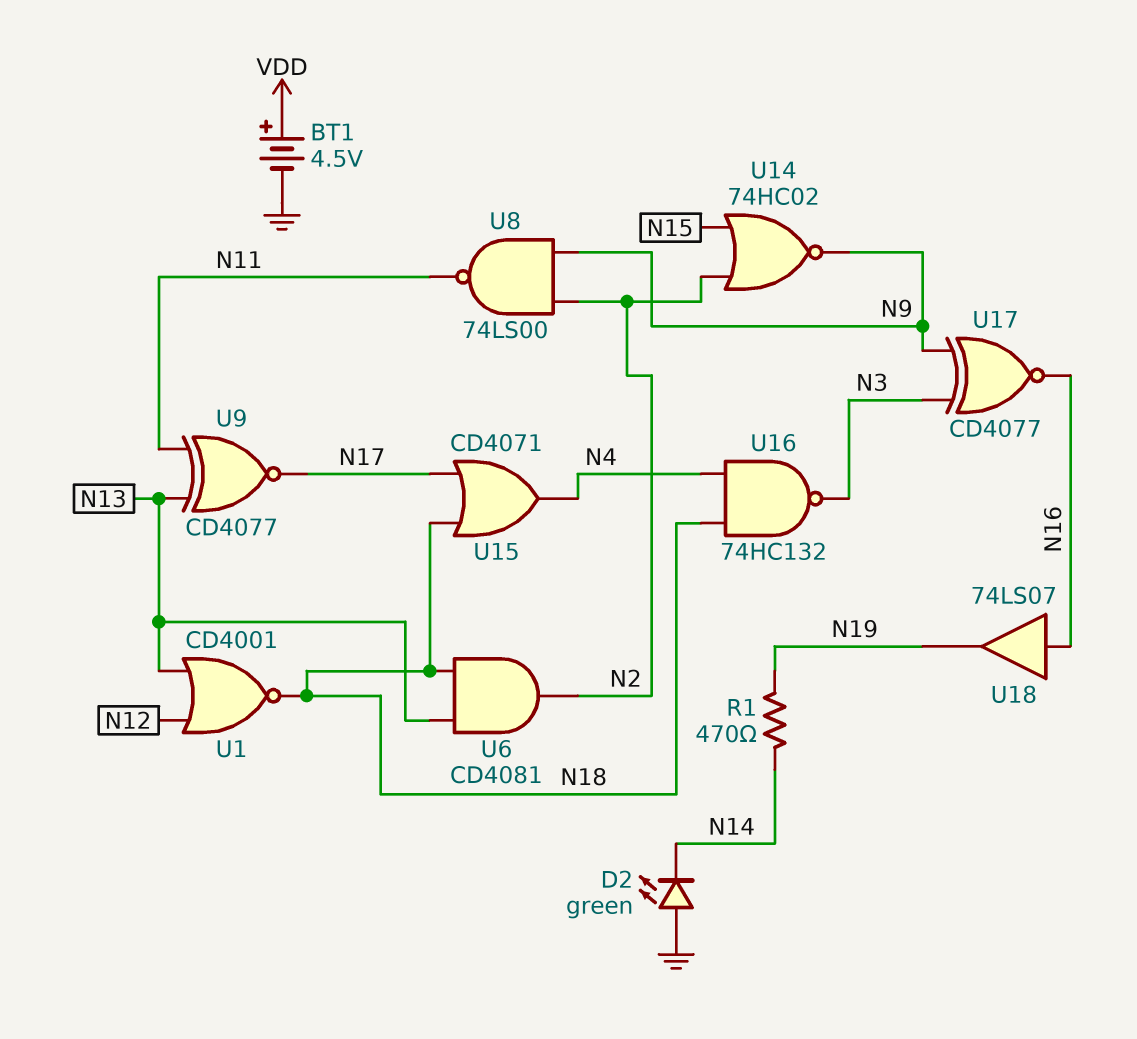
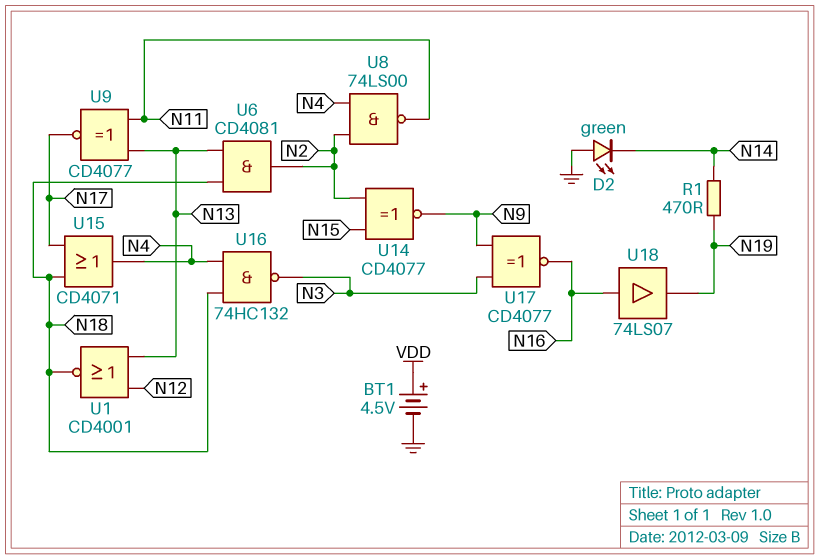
U8: NAND 74LS00 (in N2, in N9, out N11) -> NAND 74LS00 (in N2, in N4, out N11)
U14: NOR 74HC02 (in N2, in N15, out N9) -> XNOR CD4077 (in N2, in N15, out N9)

